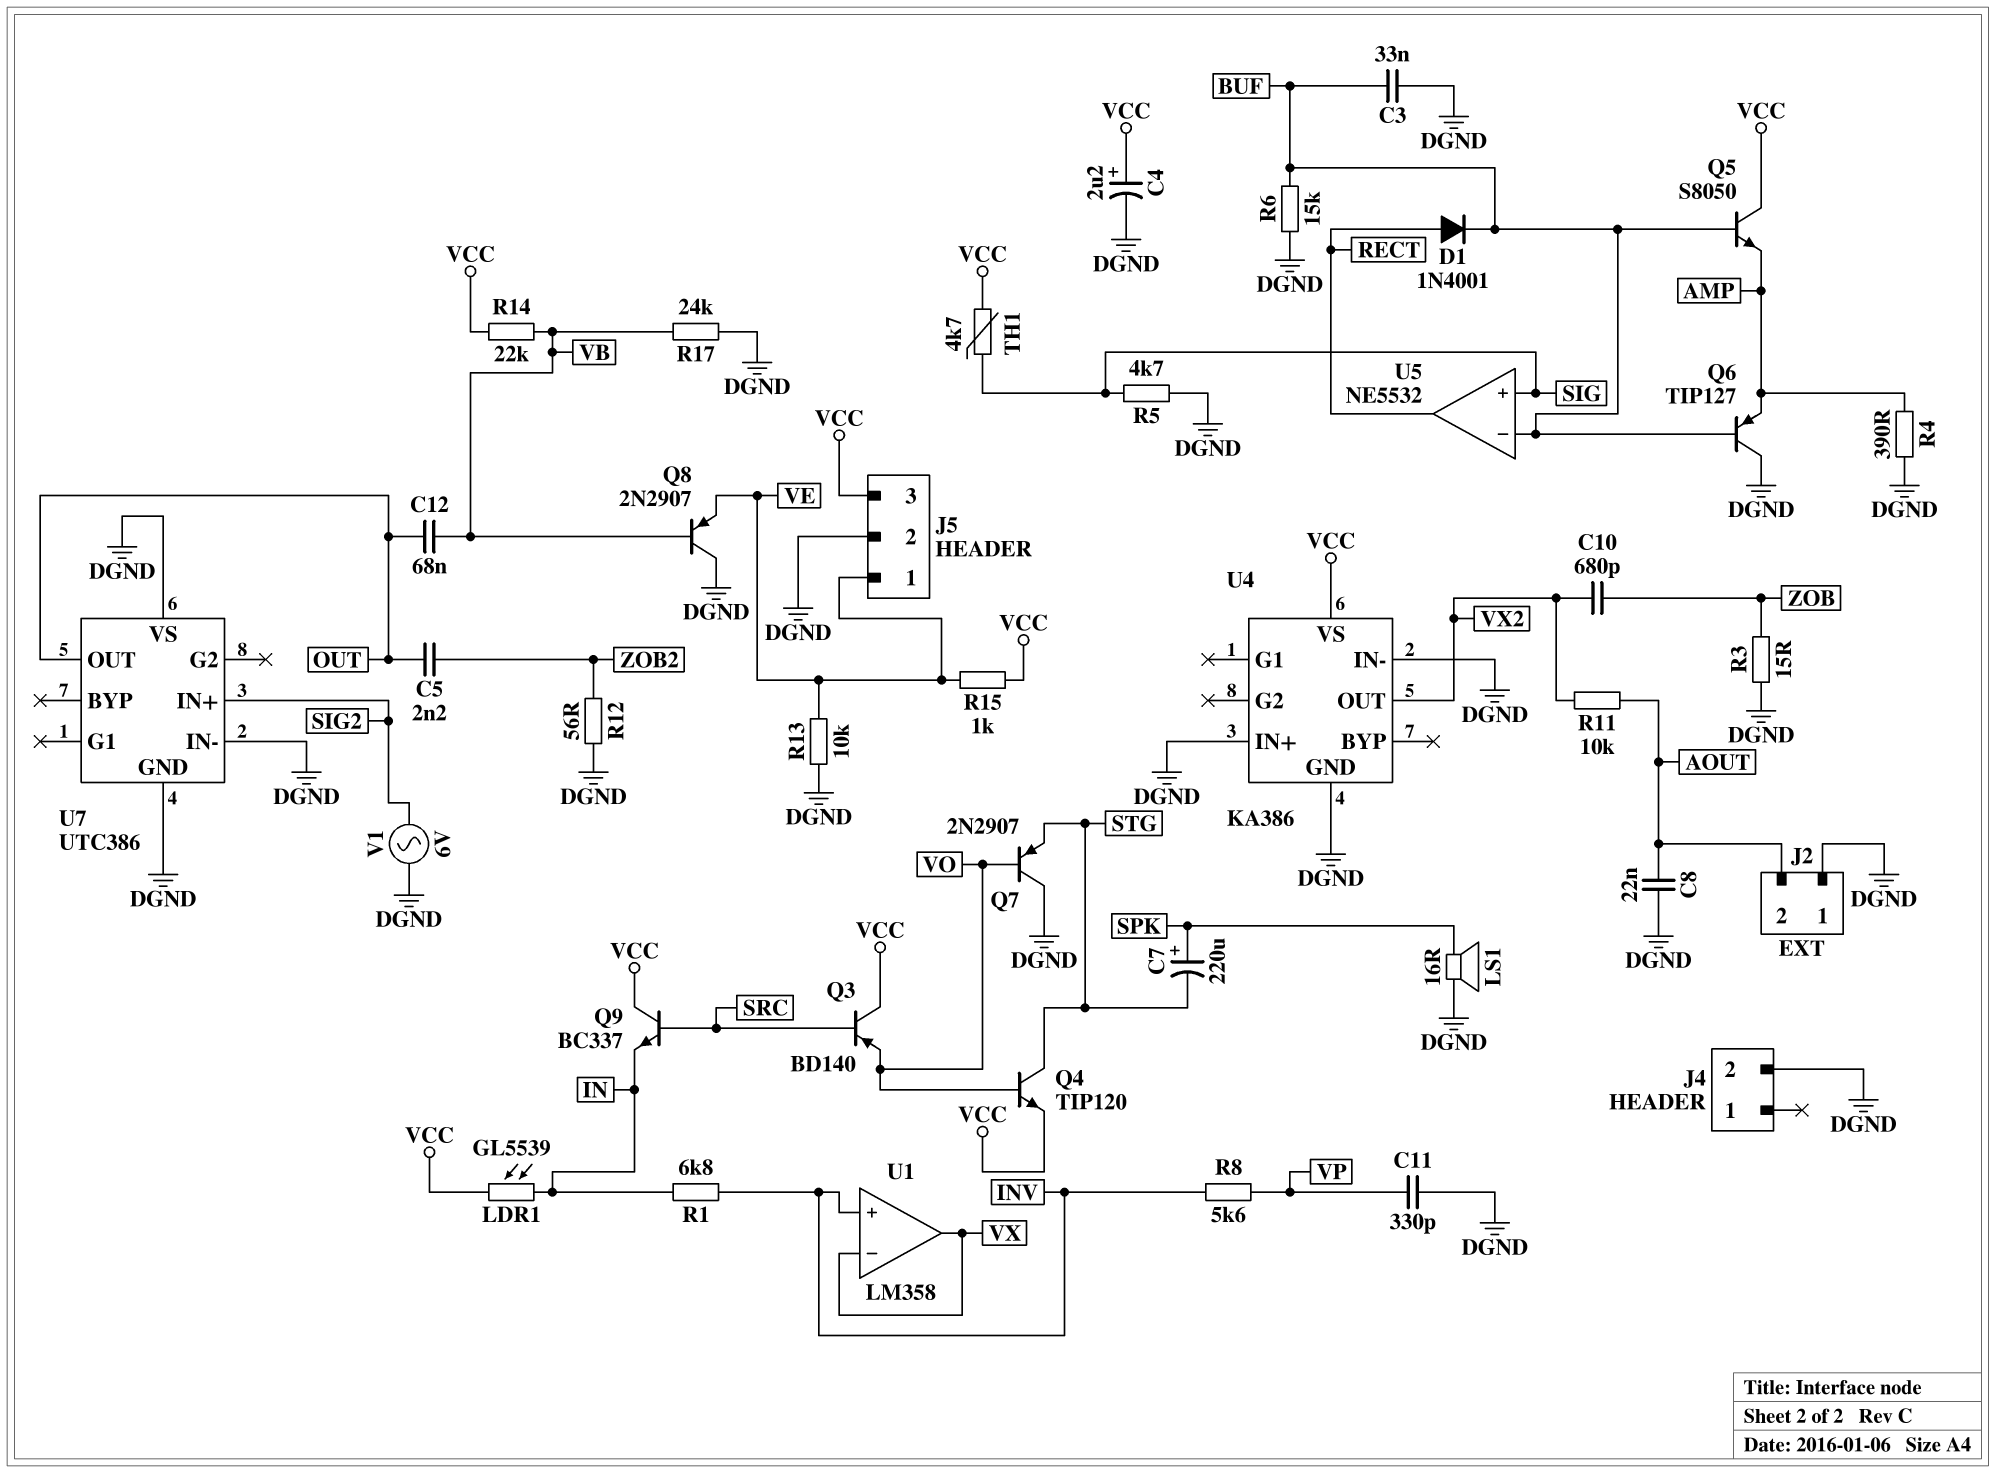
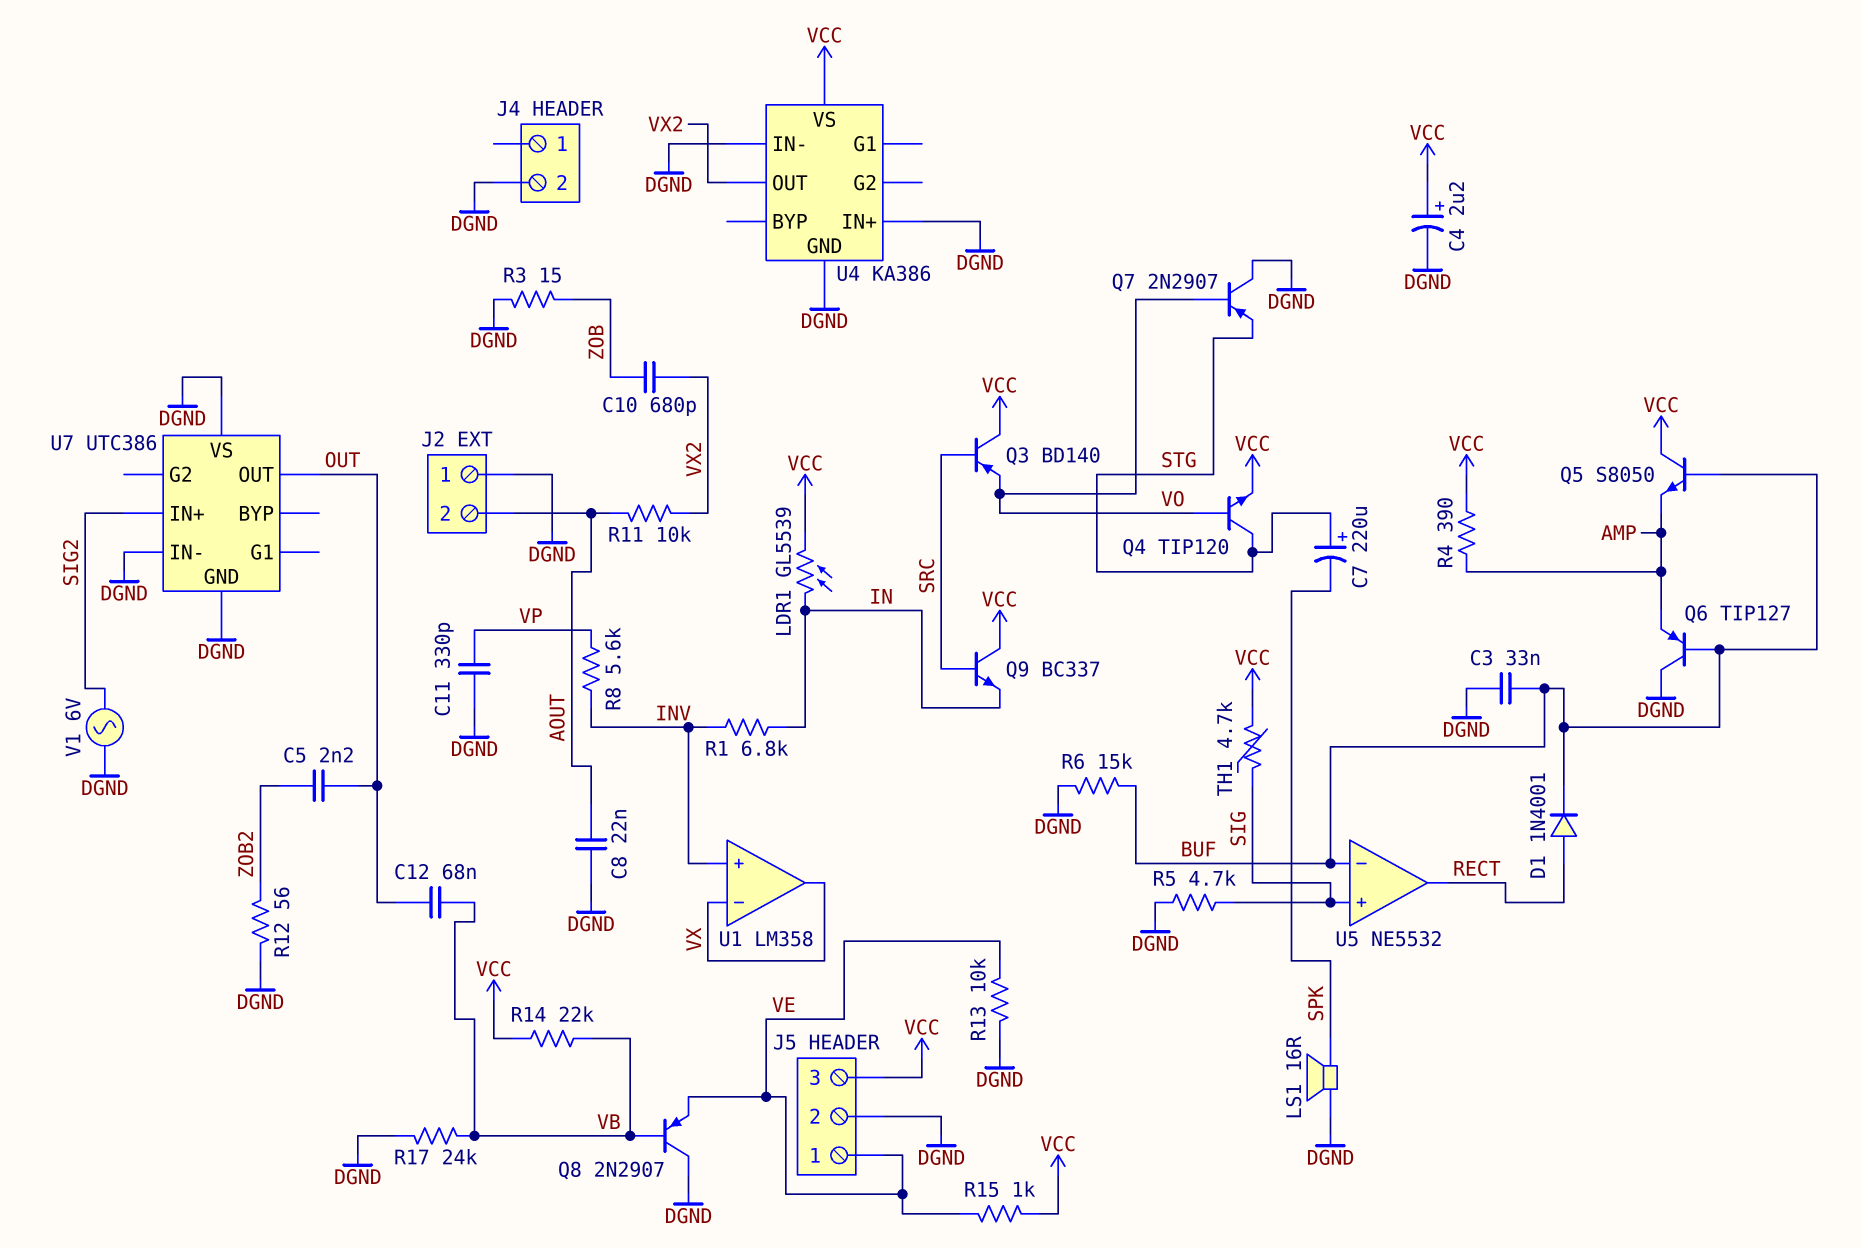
C7: 220uF (plus SPK, minus STG) -> 220uF (plus STG, minus SPK)
R4: 390 (AMP, DGND) -> 390 (AMP, VCC)

